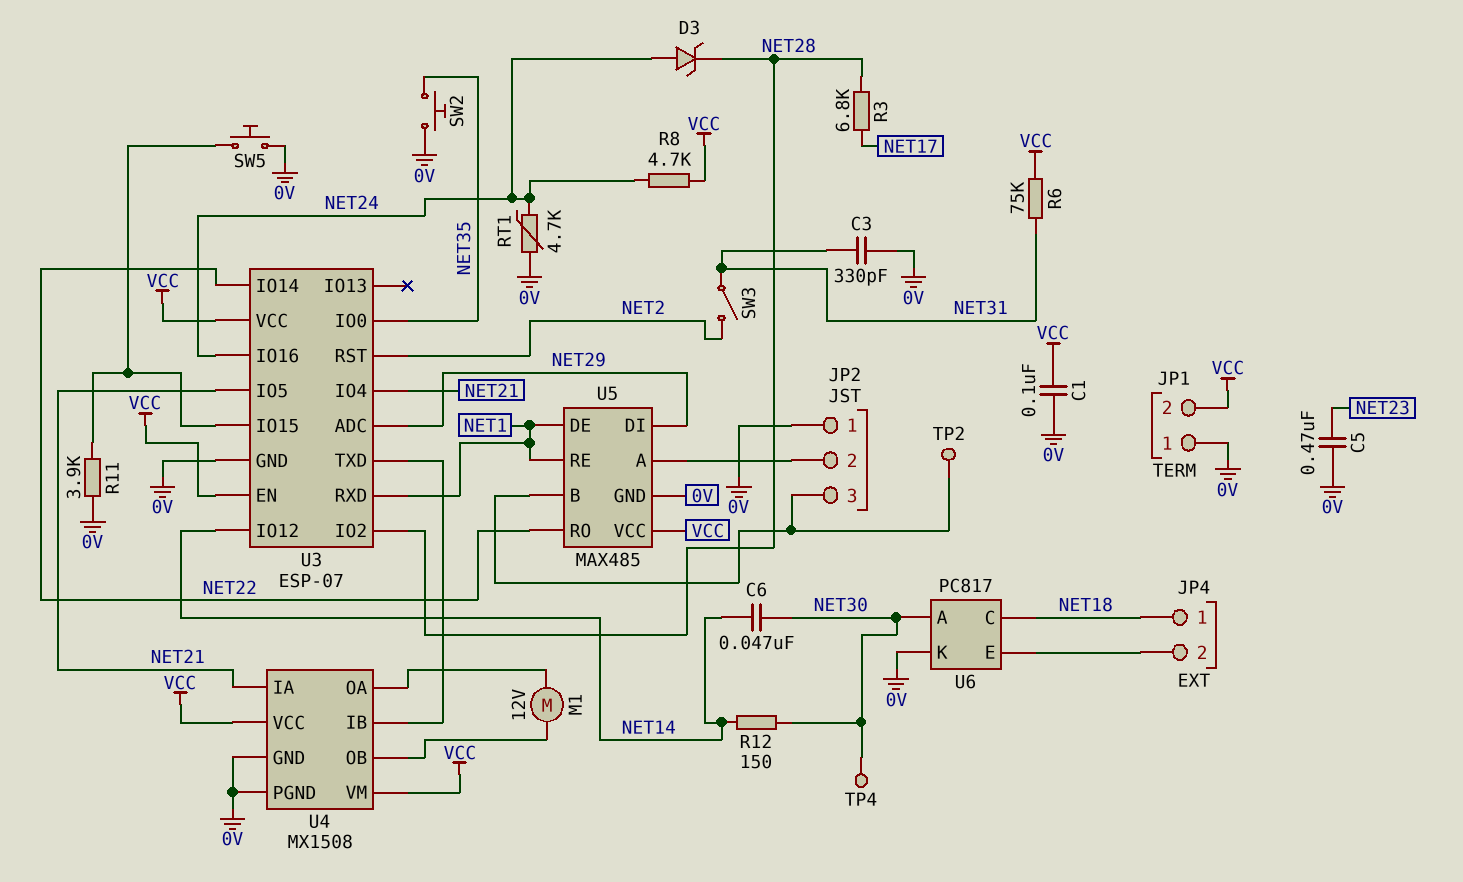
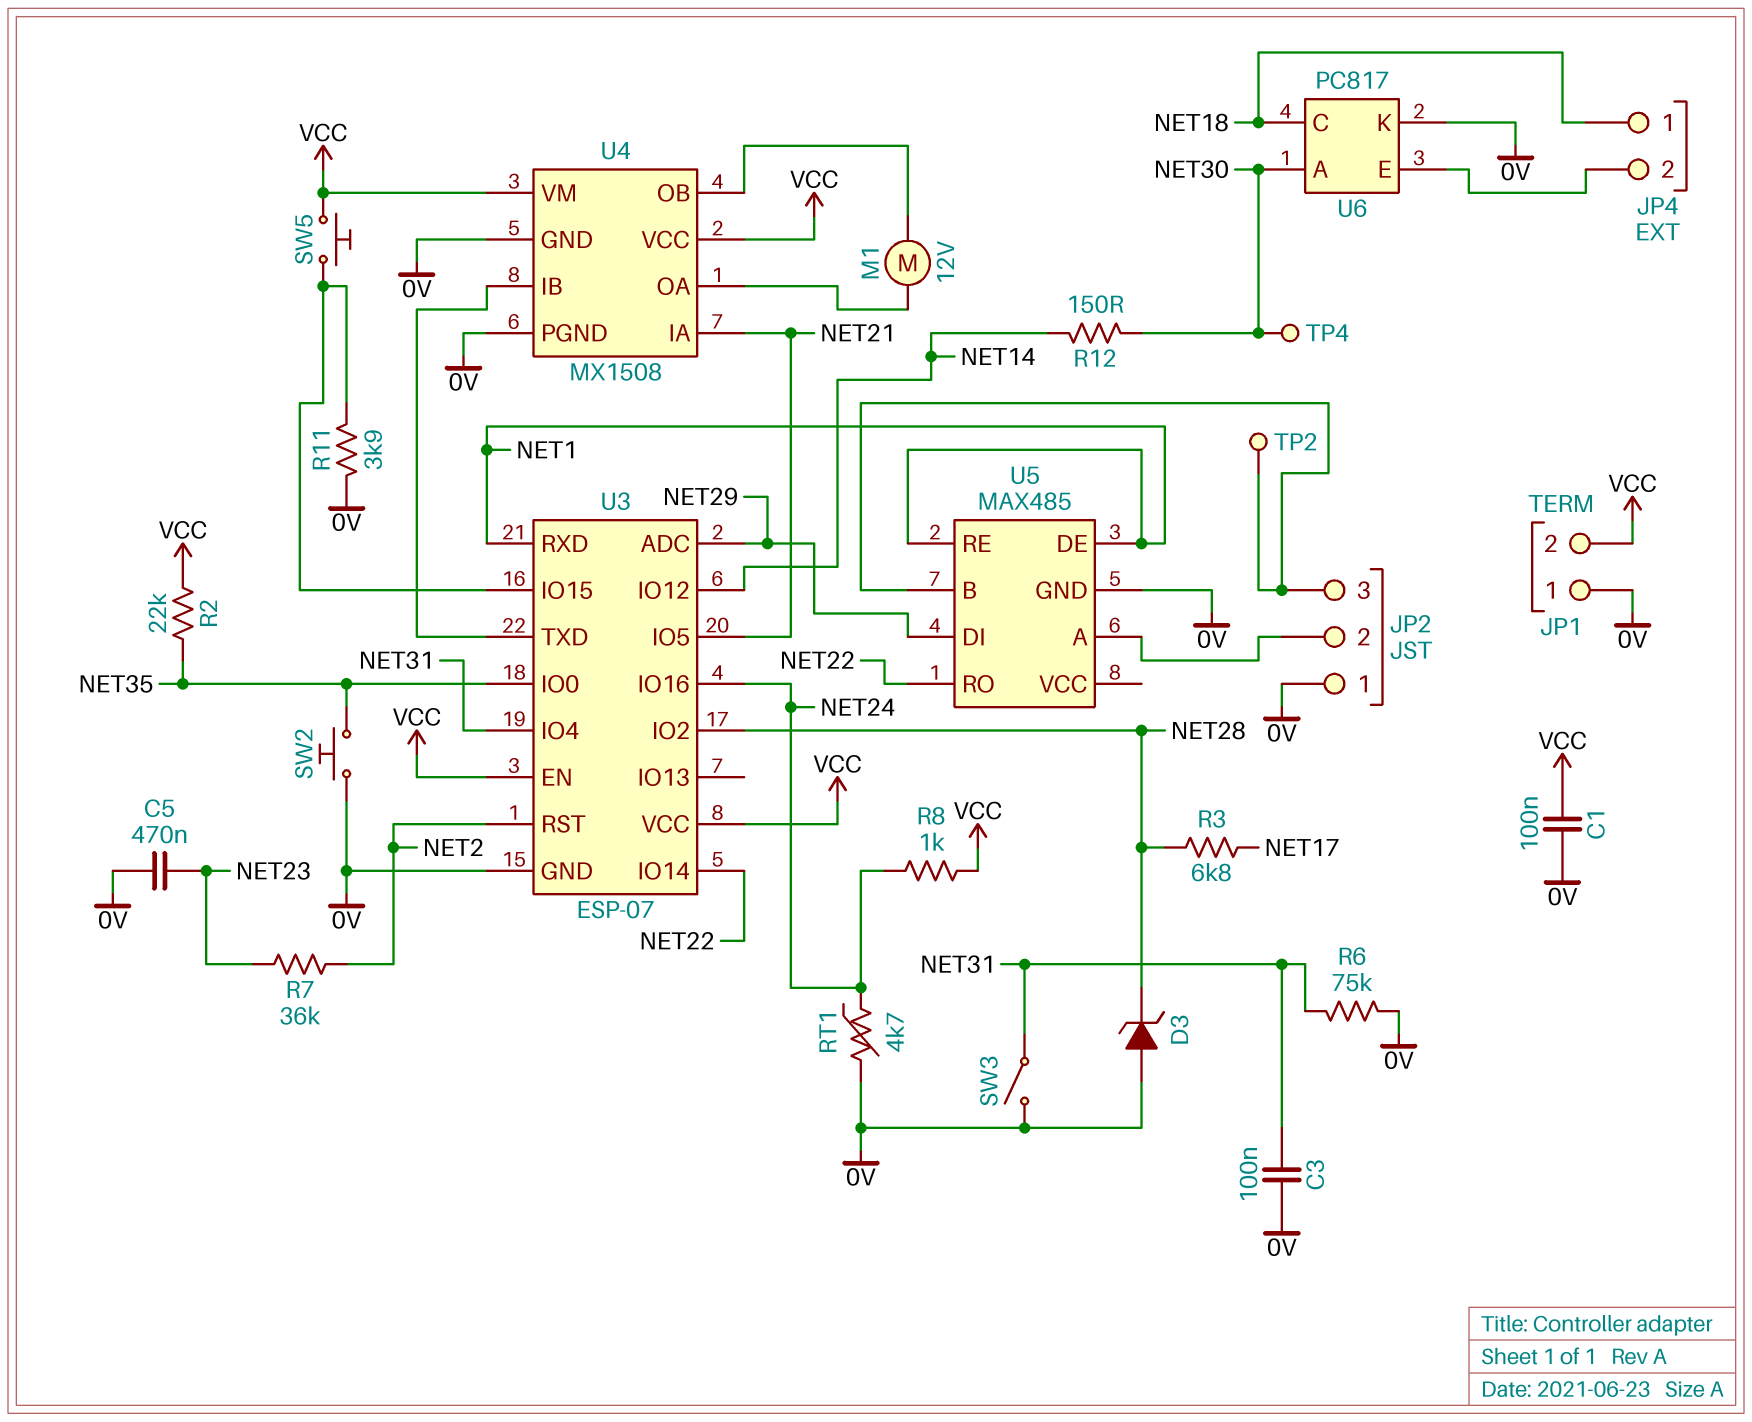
C3: 330pF (0V, NET31) -> 100nF (0V, NET31)
C6: 47nF (NET14, NET30) -> none
D3: zener (A NET24, K NET28) -> zener (A 0V, K NET28)
R2: none -> 22k (NET35, VCC)
R6: 75k (NET31, VCC) -> 75k (0V, NET31)
R7: none -> 36k (NET2, NET23)
R8: 4.7k (NET24, VCC) -> 1k (NET24, VCC)
SW3: switch (NET2, NET31) -> switch (0V, NET31)
SW5: button (0V, U3/IO15) -> button (U3/IO15, VCC)
U3 pin IO4: NET21 -> NET31
U5 pin VCC: VCC -> none

